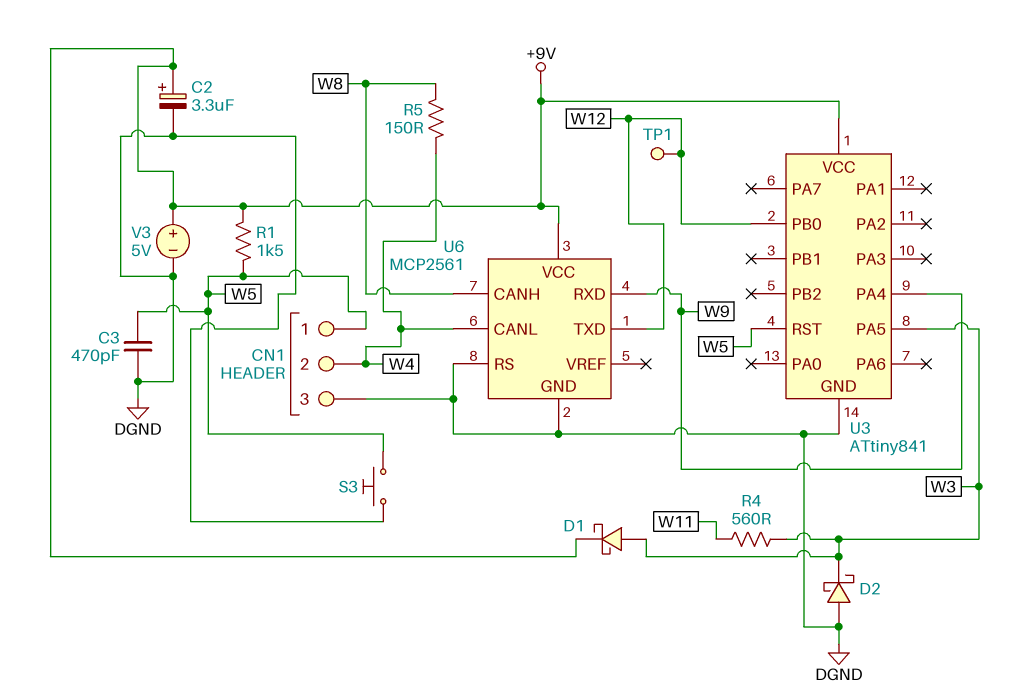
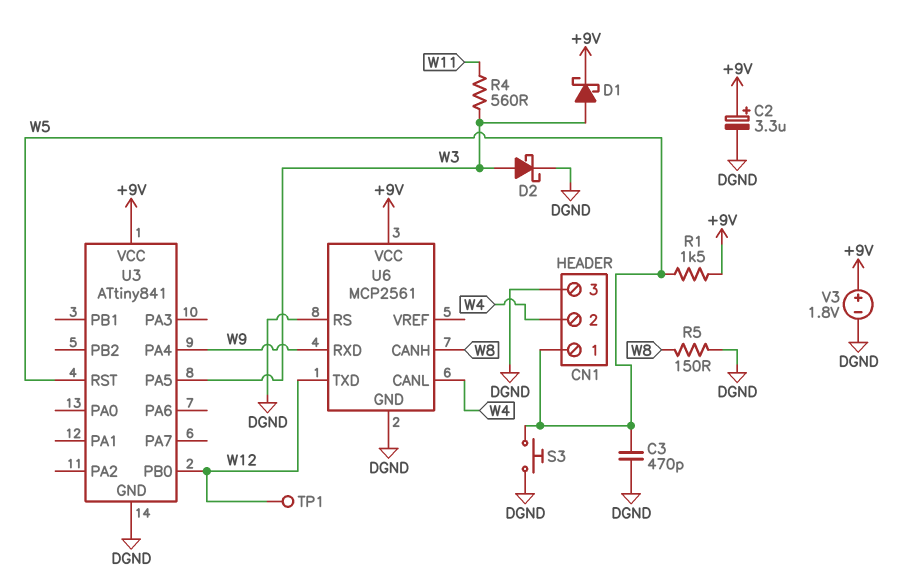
D2: schottky (A DGND, K W3) -> schottky (A W3, K DGND)
R5: 150 (W4, W8) -> 150 (DGND, W8)
V3: 5V (plus +9V, minus DGND) -> 1.8V (plus +9V, minus DGND)

